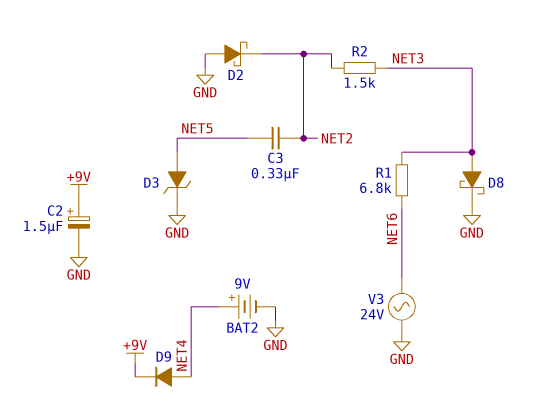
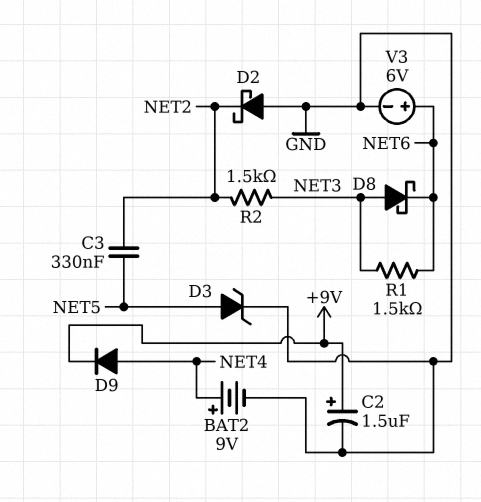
D8: schottky (A NET3, K GND) -> schottky (A NET3, K NET6)
R1: 6.8k (NET3, NET6) -> 1.5k (NET3, NET6)
V3: AC 24V (GND, NET6) -> 6V (plus NET6, minus GND)

